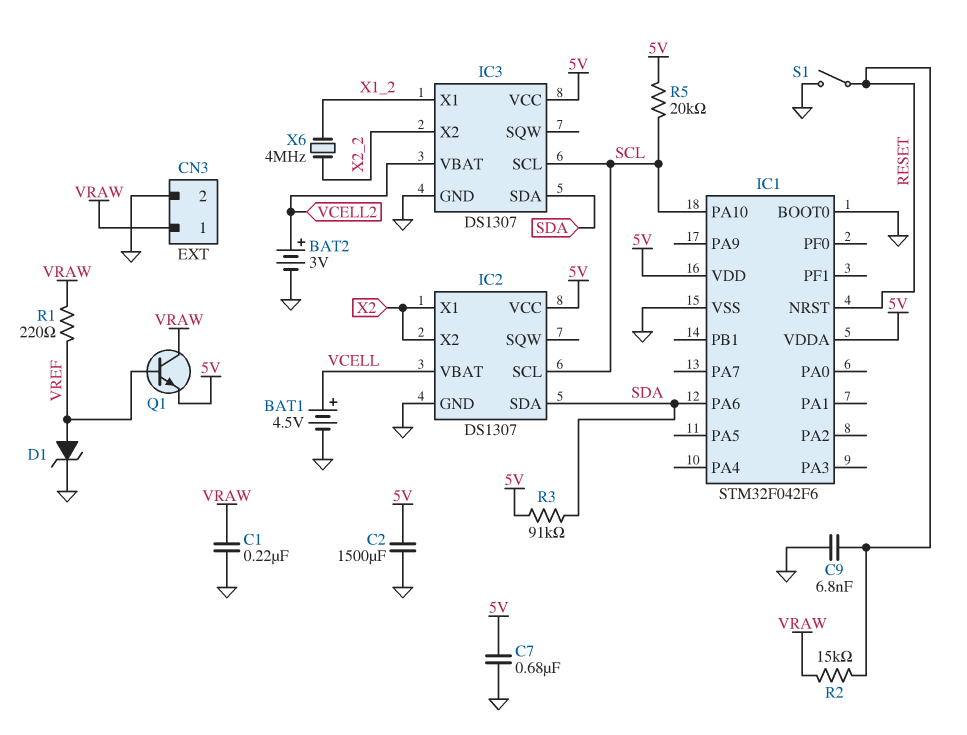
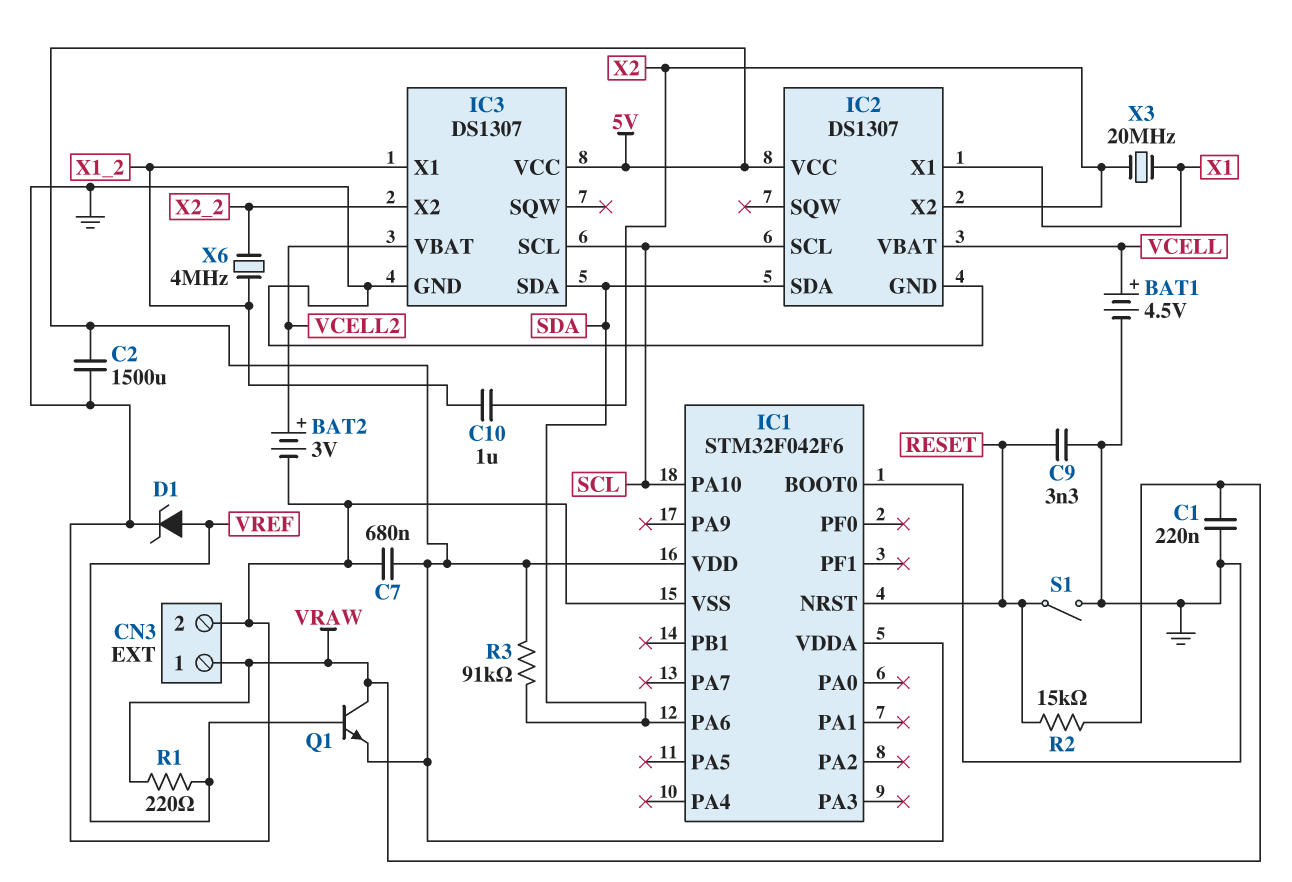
C9: 6.8nF (GND, RESET) -> 3.3nF (GND, RESET)
C10: none -> 1uF (X1_2, X2)
IC2 pin X1: X2 -> X1
R5: 20k (5V, SCL) -> none
X3: none -> 20MHz (X1, X2)

